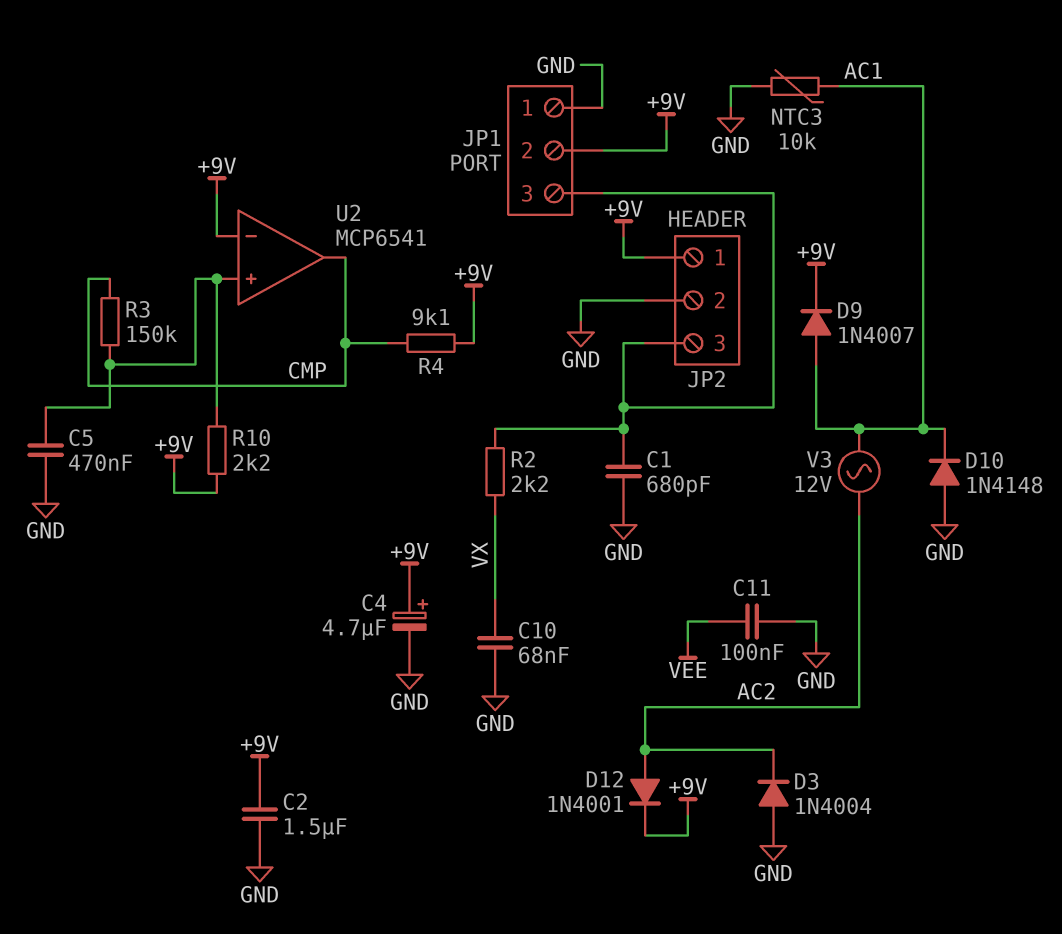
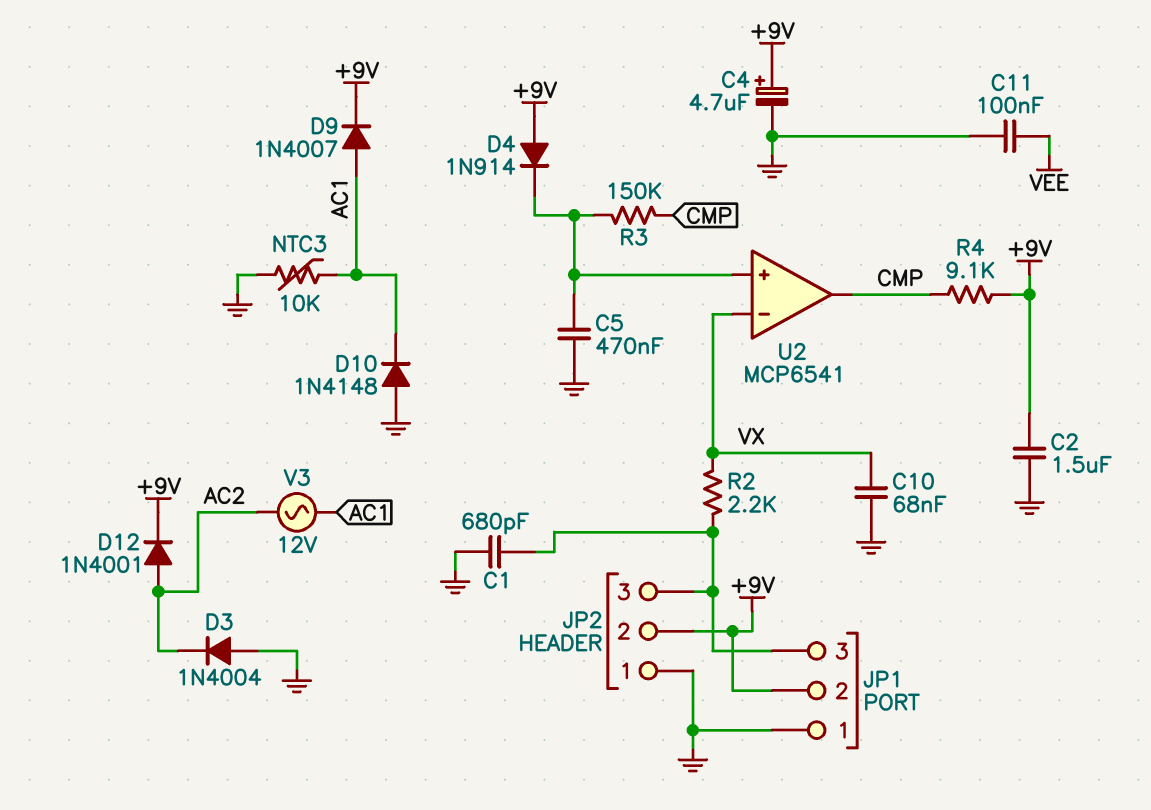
D4: none -> diode 1N914 (A +9V, K U2/in+)
JP2 pin 1: +9V -> GND
JP2 pin 2: GND -> +9V
R10: 2.2k (+9V, U2/in+) -> none
U2 pin in-: +9V -> VX

